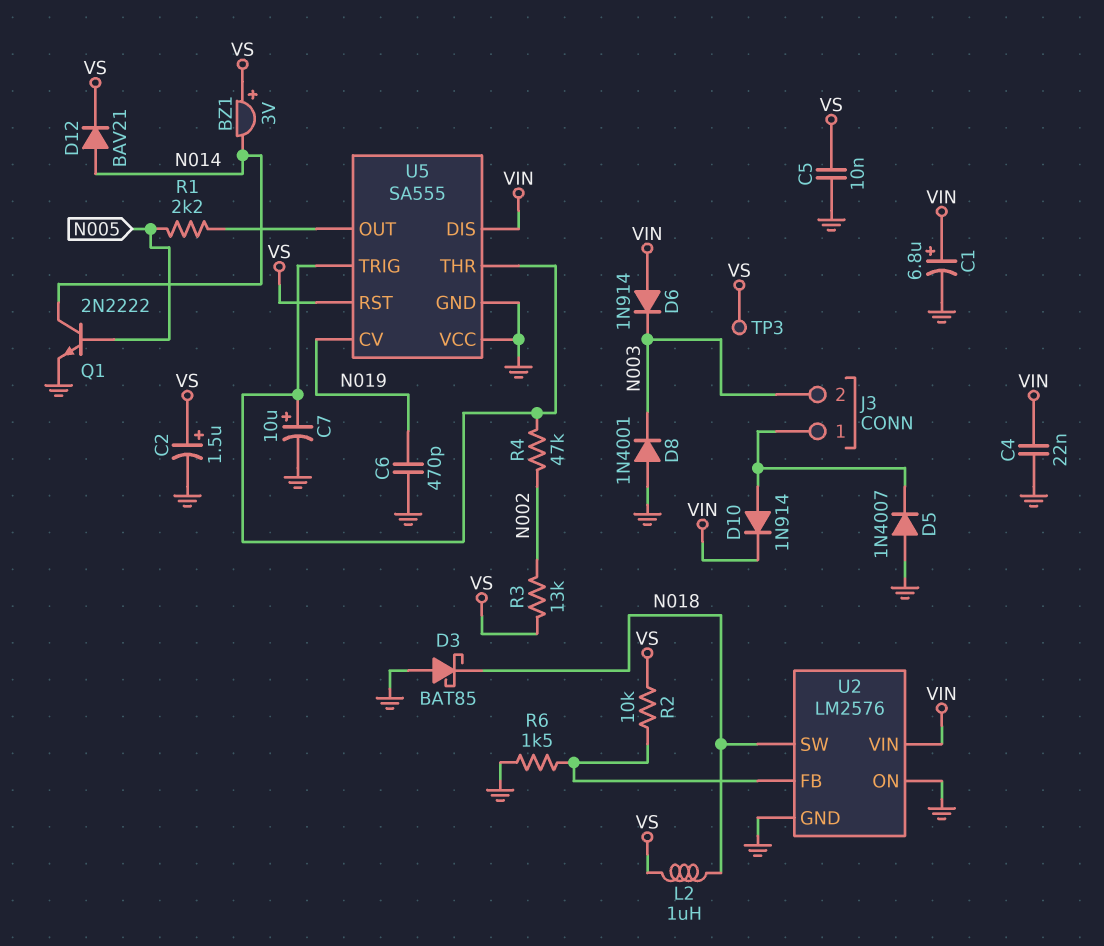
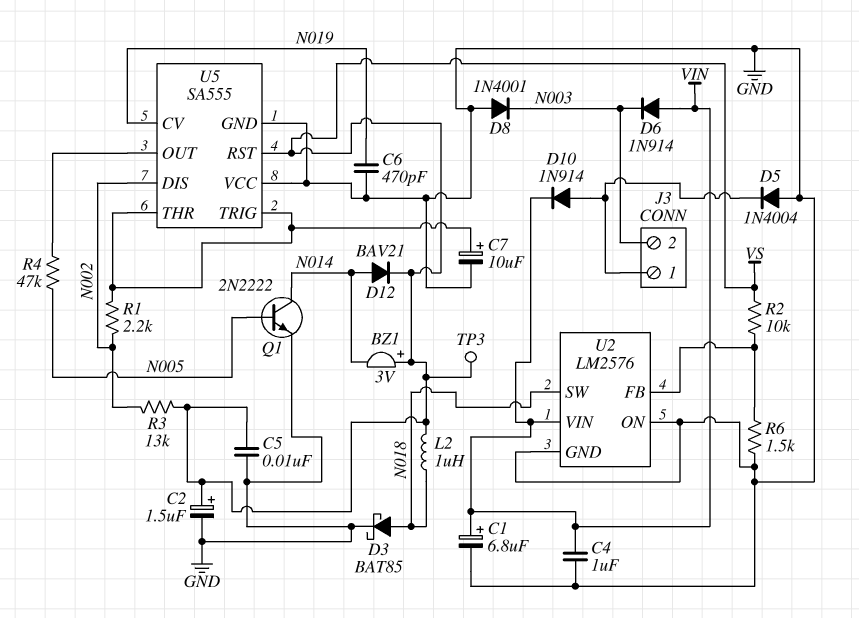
C4: 22nF (GND, VIN) -> 1uF (GND, VIN)
D3: schottky BAT85 (A GND, K N018) -> schottky BAT85 (A N018, K GND)
D5: diode 1N4007 (A GND, K J3/1) -> diode 1N4004 (A GND, K J3/1)
R1: 2.2k (N005, U5/OUT) -> 2.2k (N002, U5/THR)
R4: 47k (N002, U5/THR) -> 47k (N005, U5/OUT)
U5 pin DIS: VIN -> N002

